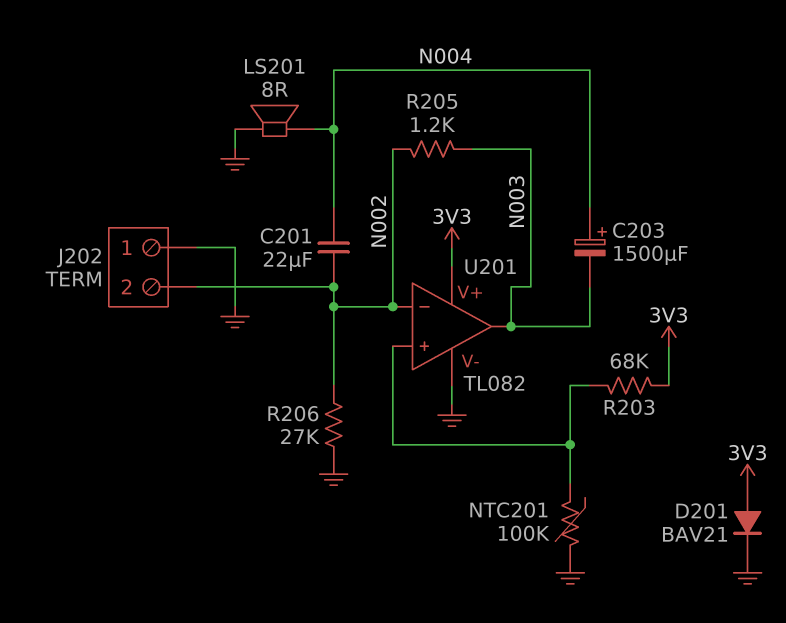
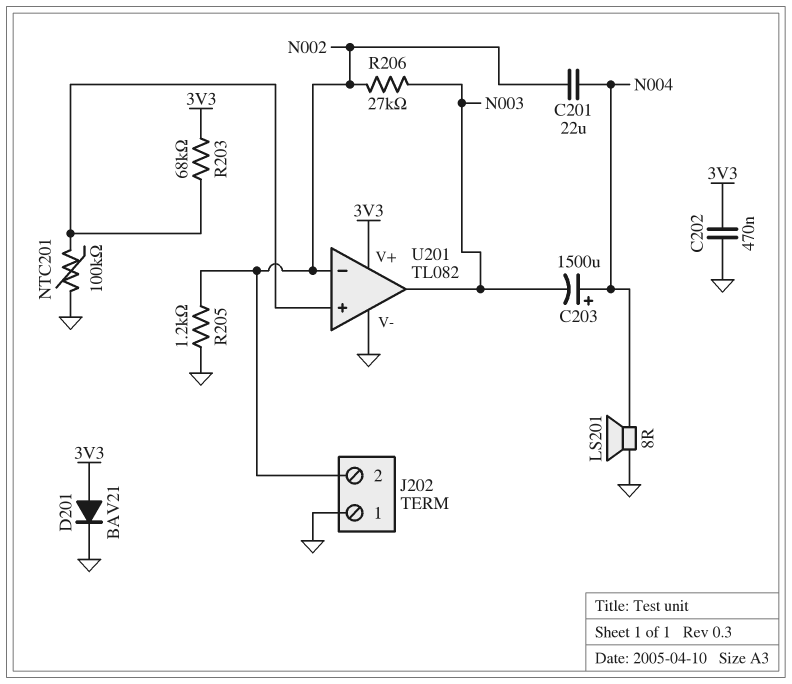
C202: none -> 470nF (3V3, GND)
R205: 1.2k (N002, N003) -> 1.2k (GND, N002)
R206: 27k (GND, N002) -> 27k (N002, N003)

